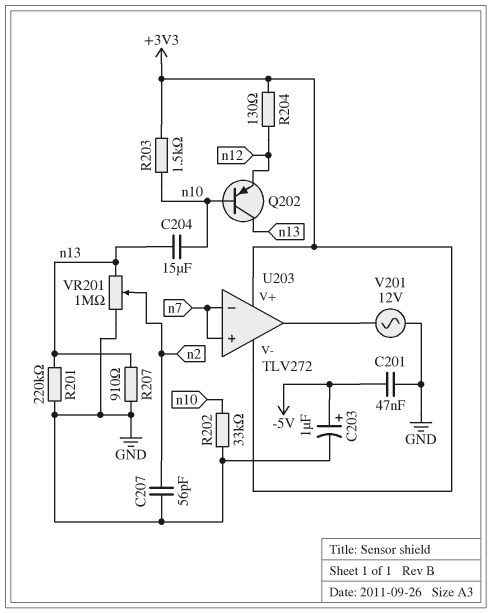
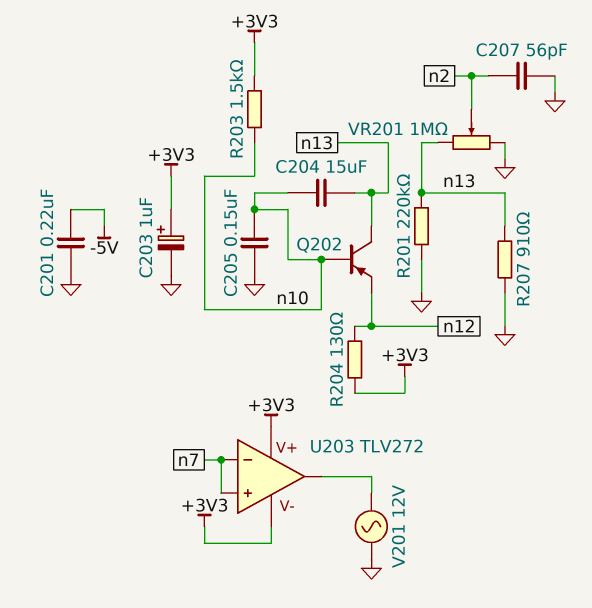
C201: 47nF (-5V, GND) -> 220nF (-5V, GND)
C203: 1uF (plus -5V, minus GND) -> 1uF (plus +3V3, minus GND)
C205: none -> 150nF (GND, n10)
R202: 33k (GND, n10) -> none

